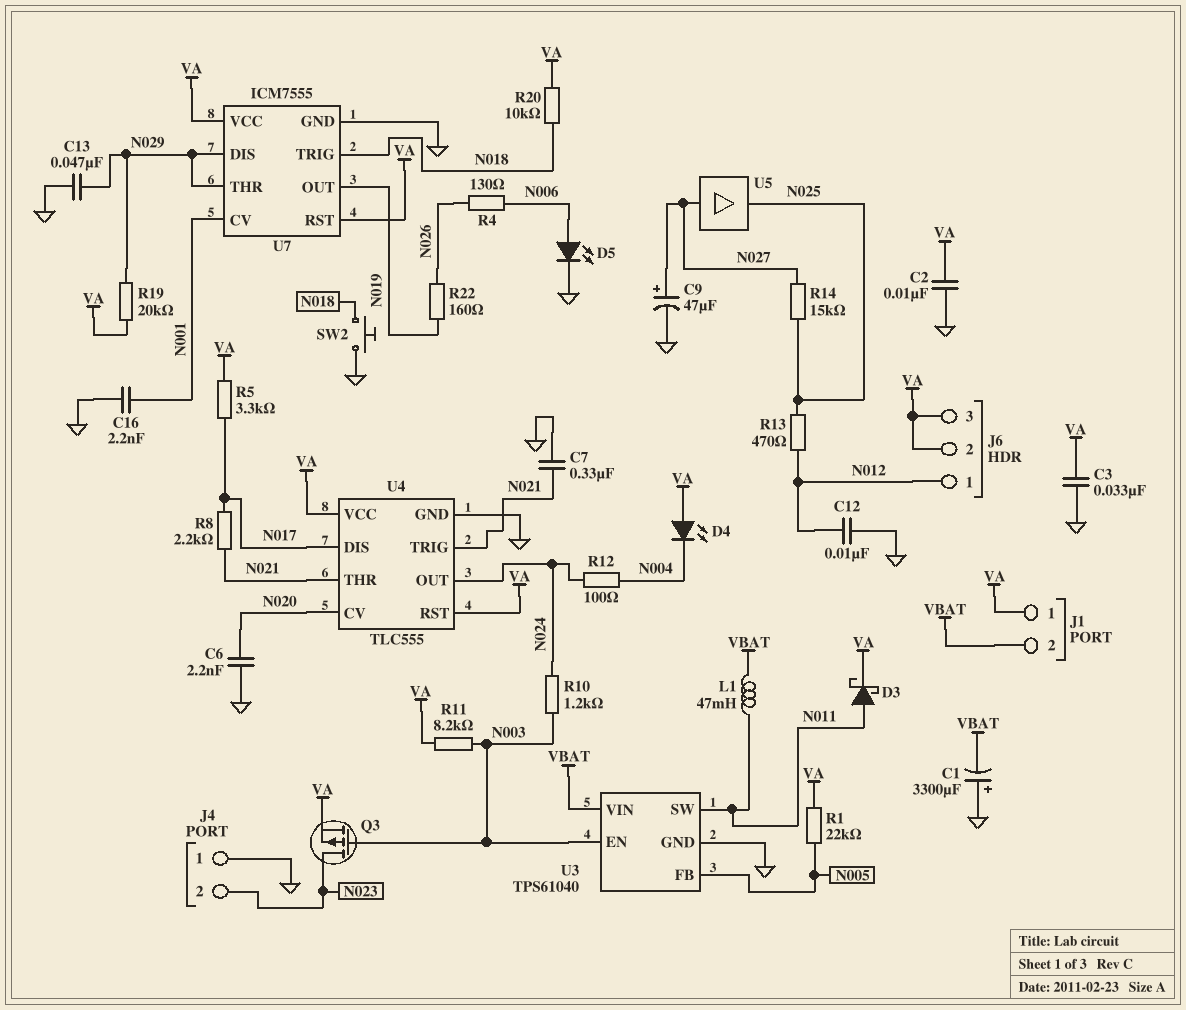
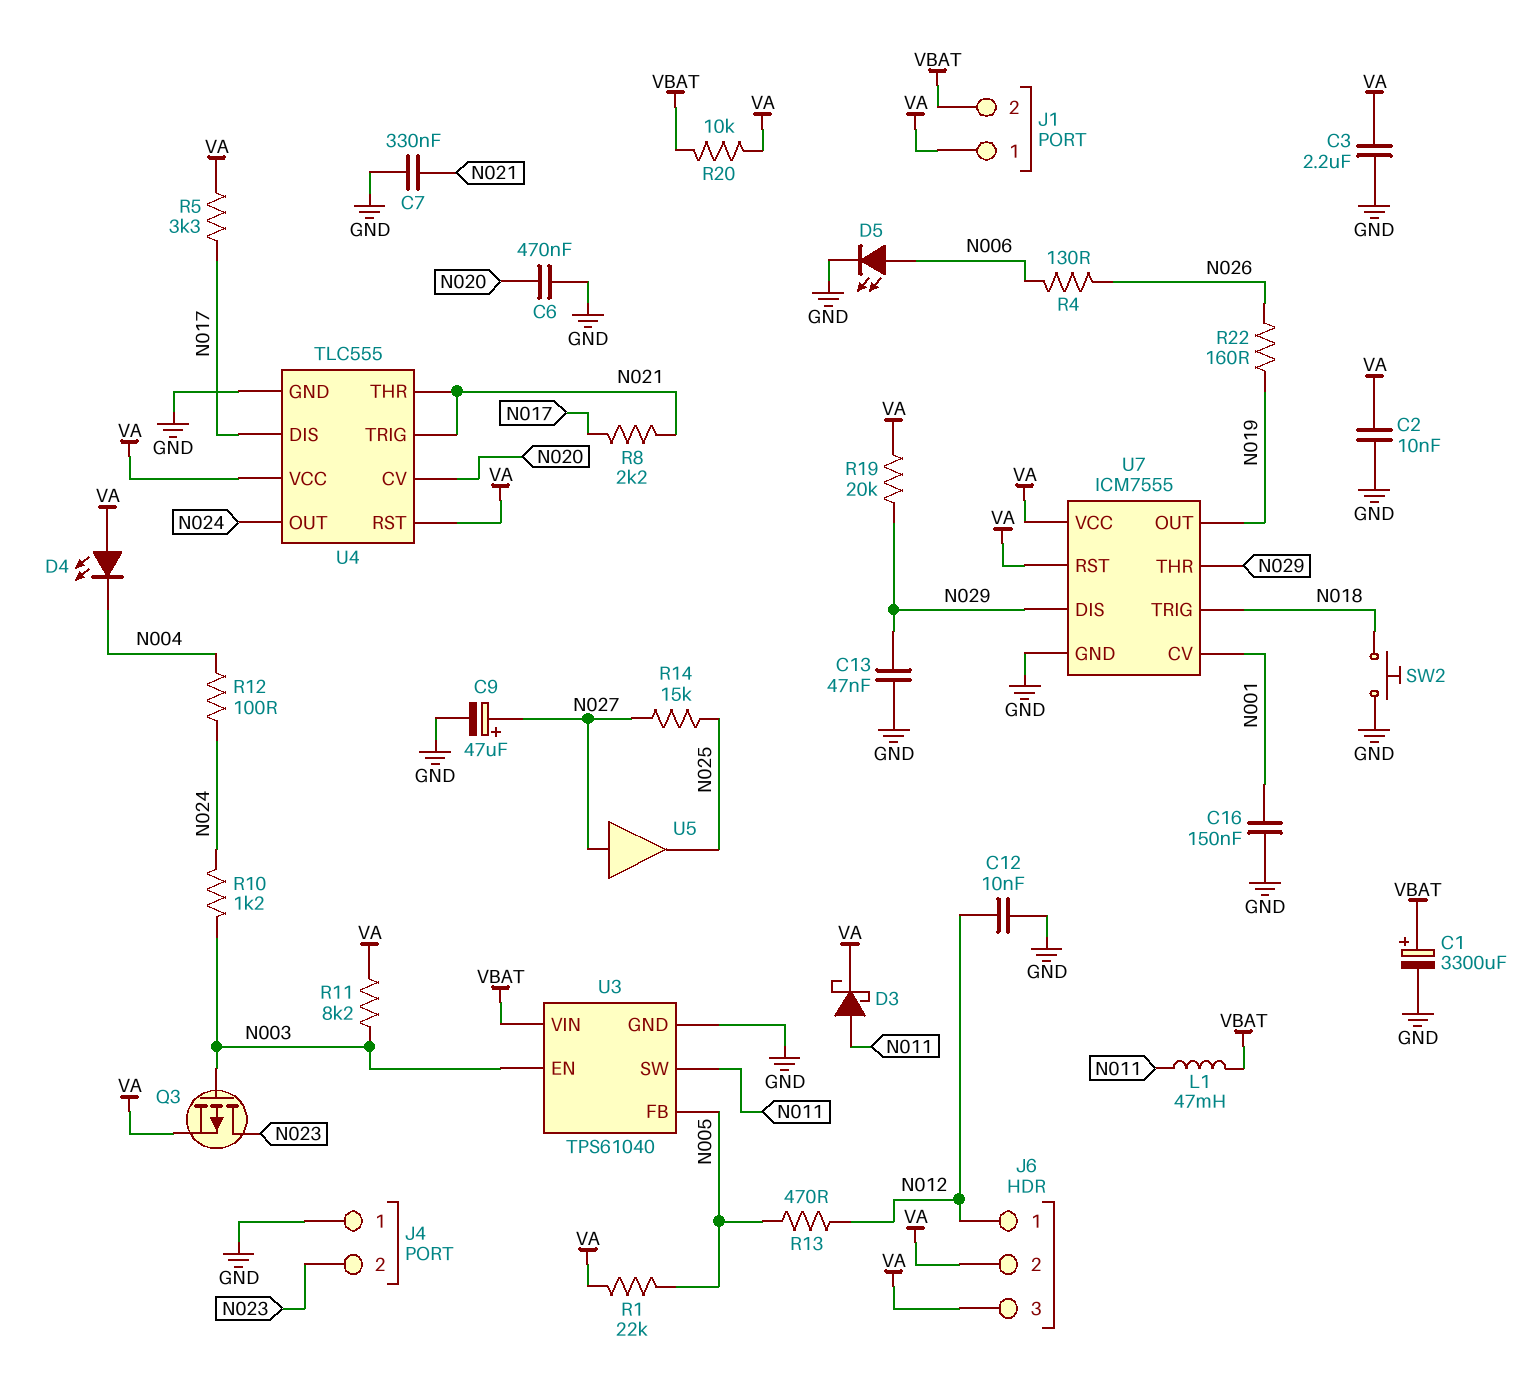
C1: 3300uF (plus GND, minus VBAT) -> 3300uF (plus VBAT, minus GND)
C3: 33nF (GND, VA) -> 2.2uF (GND, VA)
C6: 2.2nF (GND, N020) -> 470nF (GND, N020)
C16: 2.2nF (GND, N001) -> 150nF (GND, N001)
R13: 470 (N012, N025) -> 470 (N005, N012)
R20: 10k (N018, VA) -> 10k (VA, VBAT)

